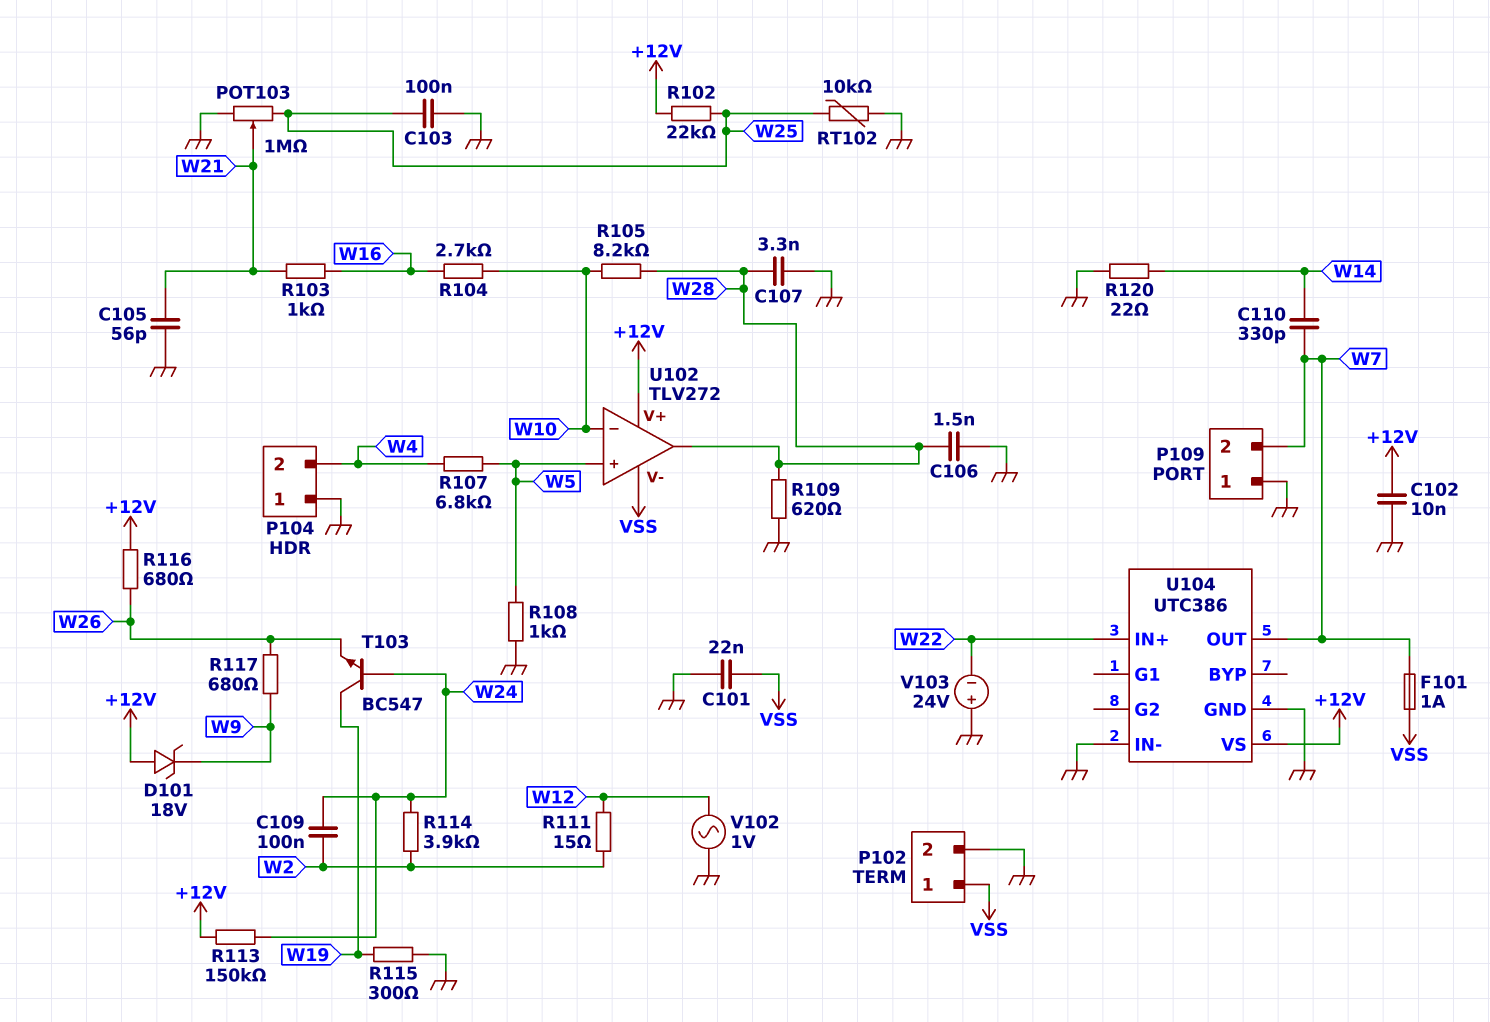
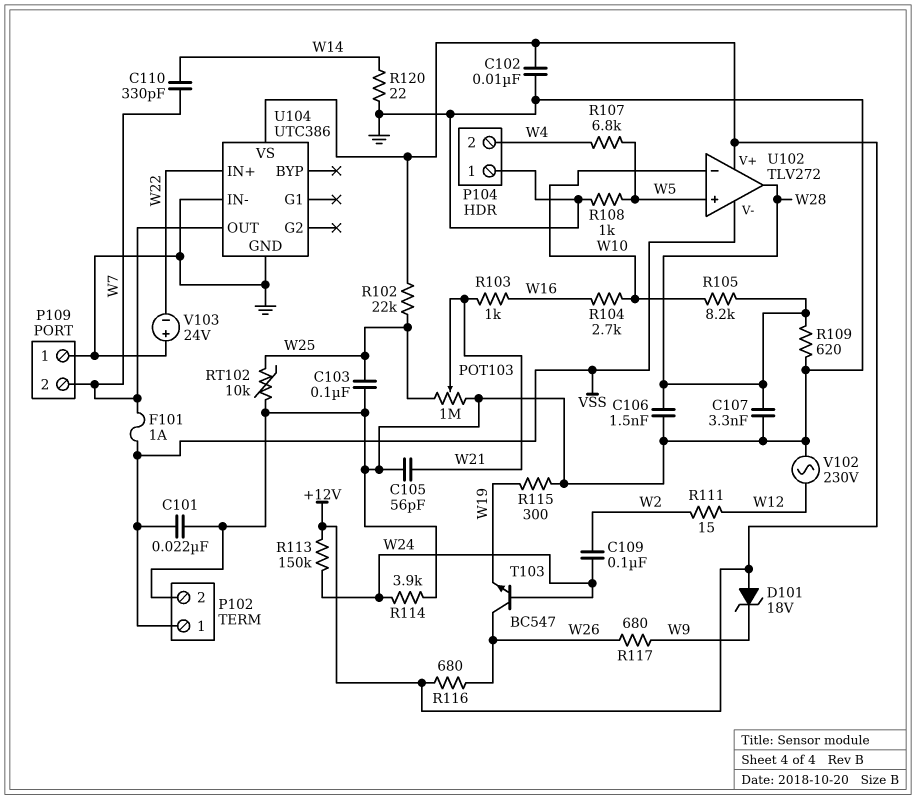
R114: 3.9k (W2, W24) -> 3.9k (GND, W24)
T103: NPN BC547 (B W24, C W19, E W26) -> NPN BC547 (B W24, C W26, E W19)
V102: AC 1V (GND, W12) -> AC 230V (GND, W12)

